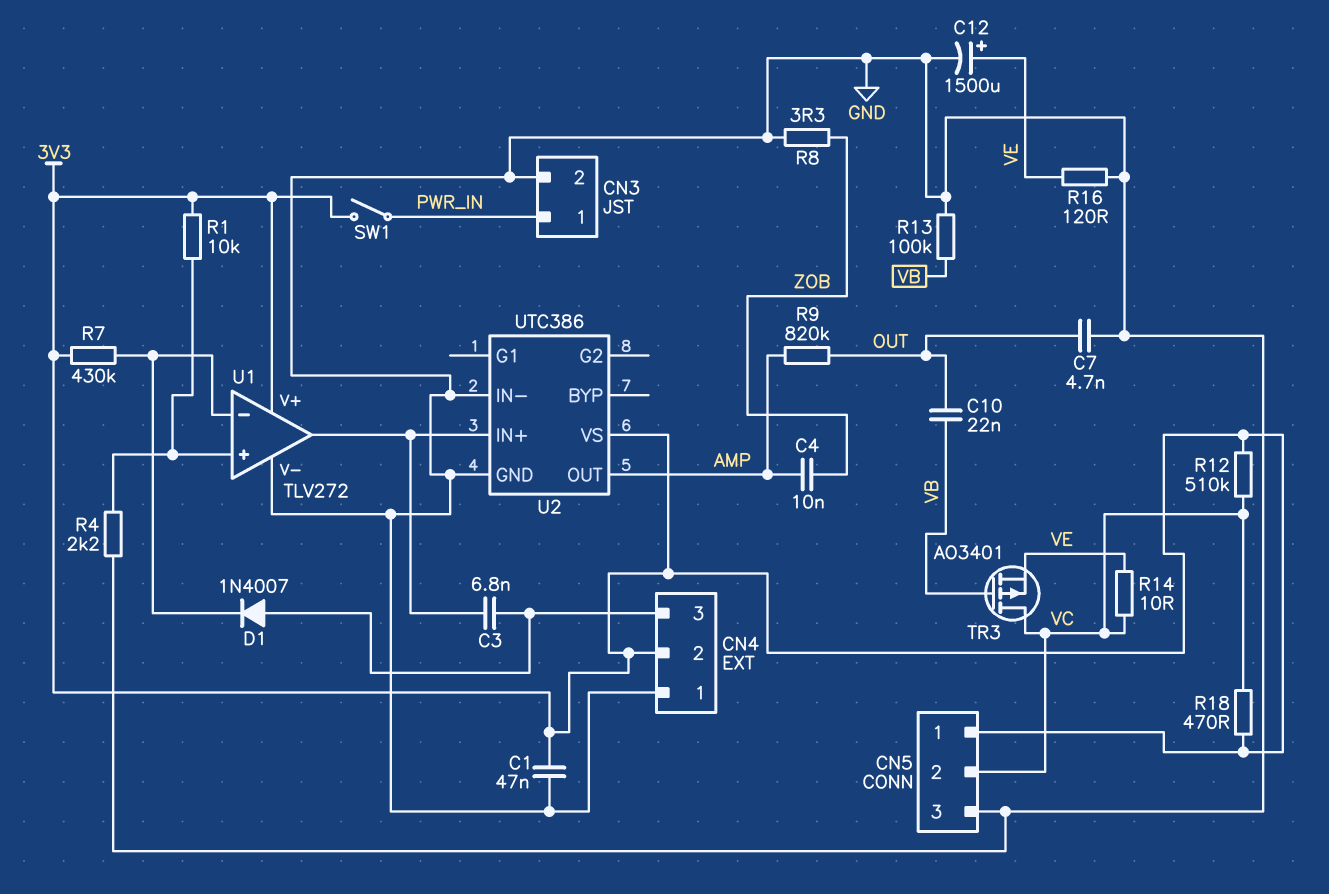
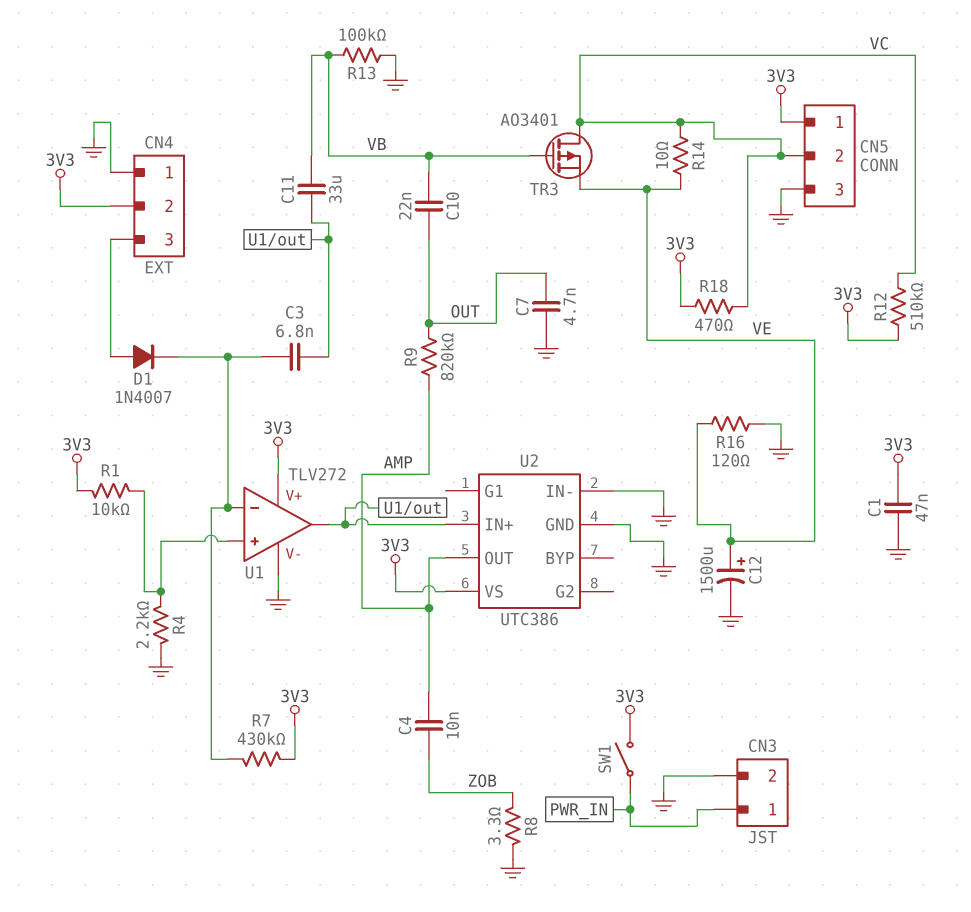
C3: 6.8nF (CN4/3, U1/out) -> 6.8nF (U1/in-, U1/out)
C11: none -> 33uF (U1/out, VB)

